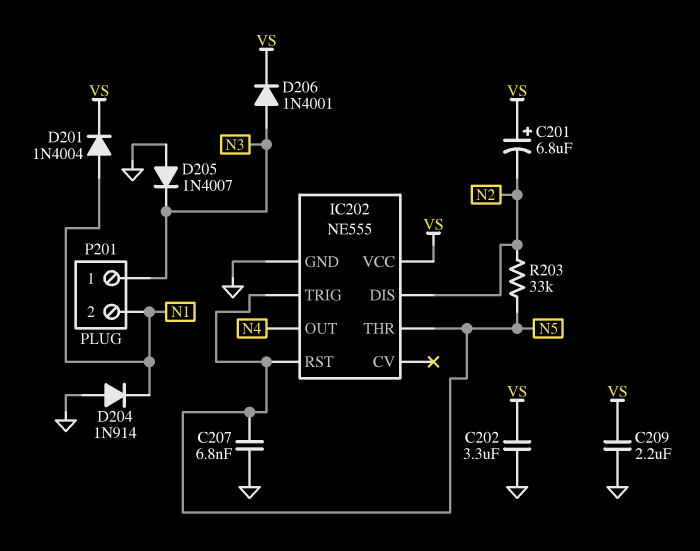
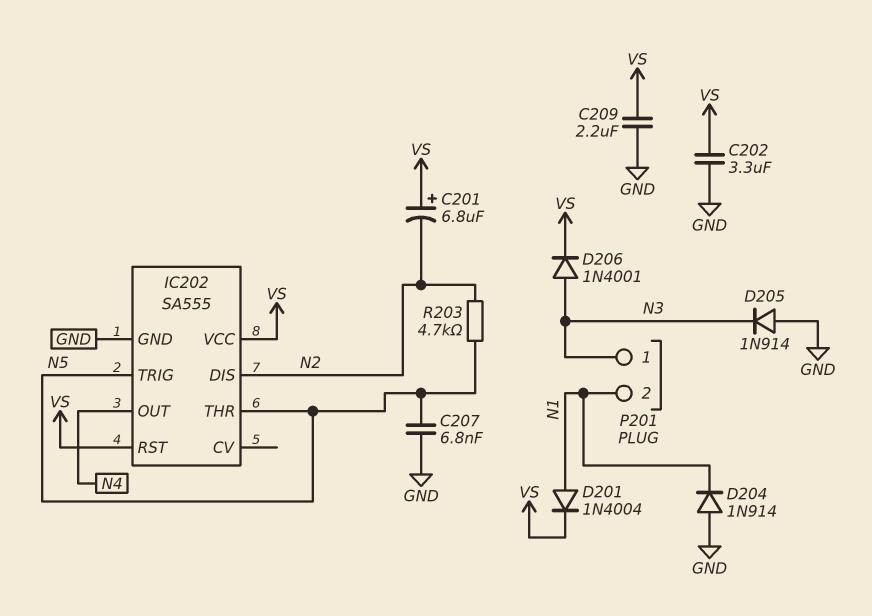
D205: diode 1N4007 (A GND, K N3) -> diode 1N914 (A GND, K N3)
IC202: NE555 -> SA555
IC202 pin RST: N5 -> VS
R203: 33k (N2, N5) -> 4.7k (N2, N5)

